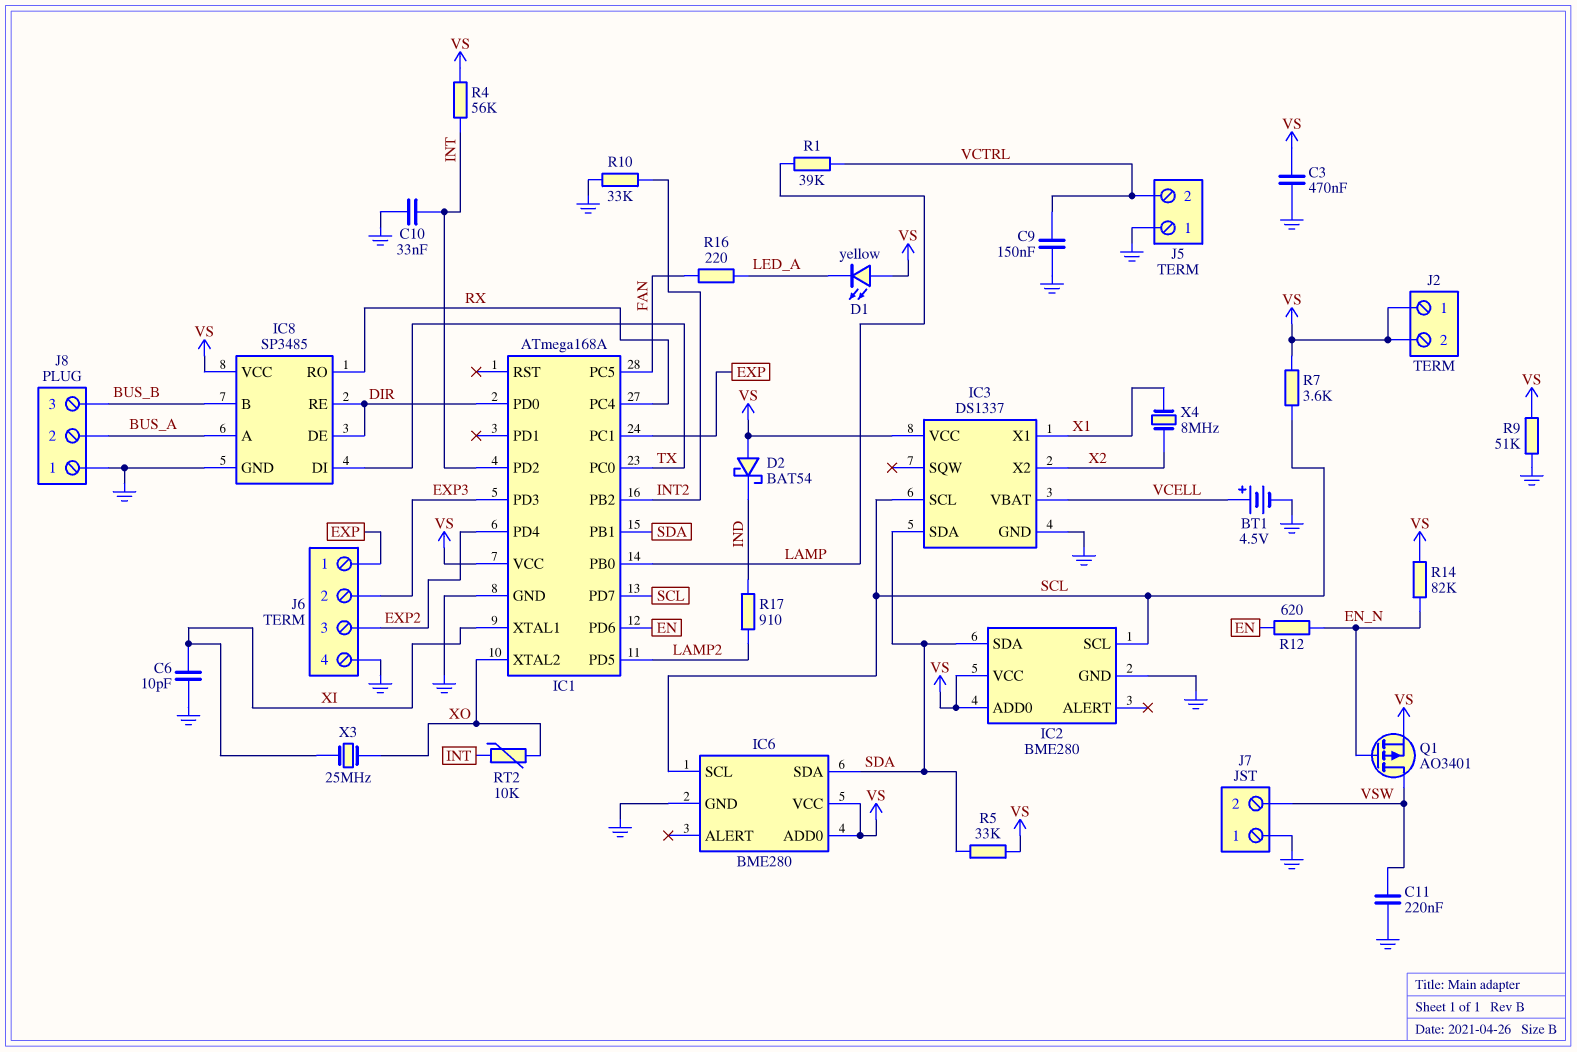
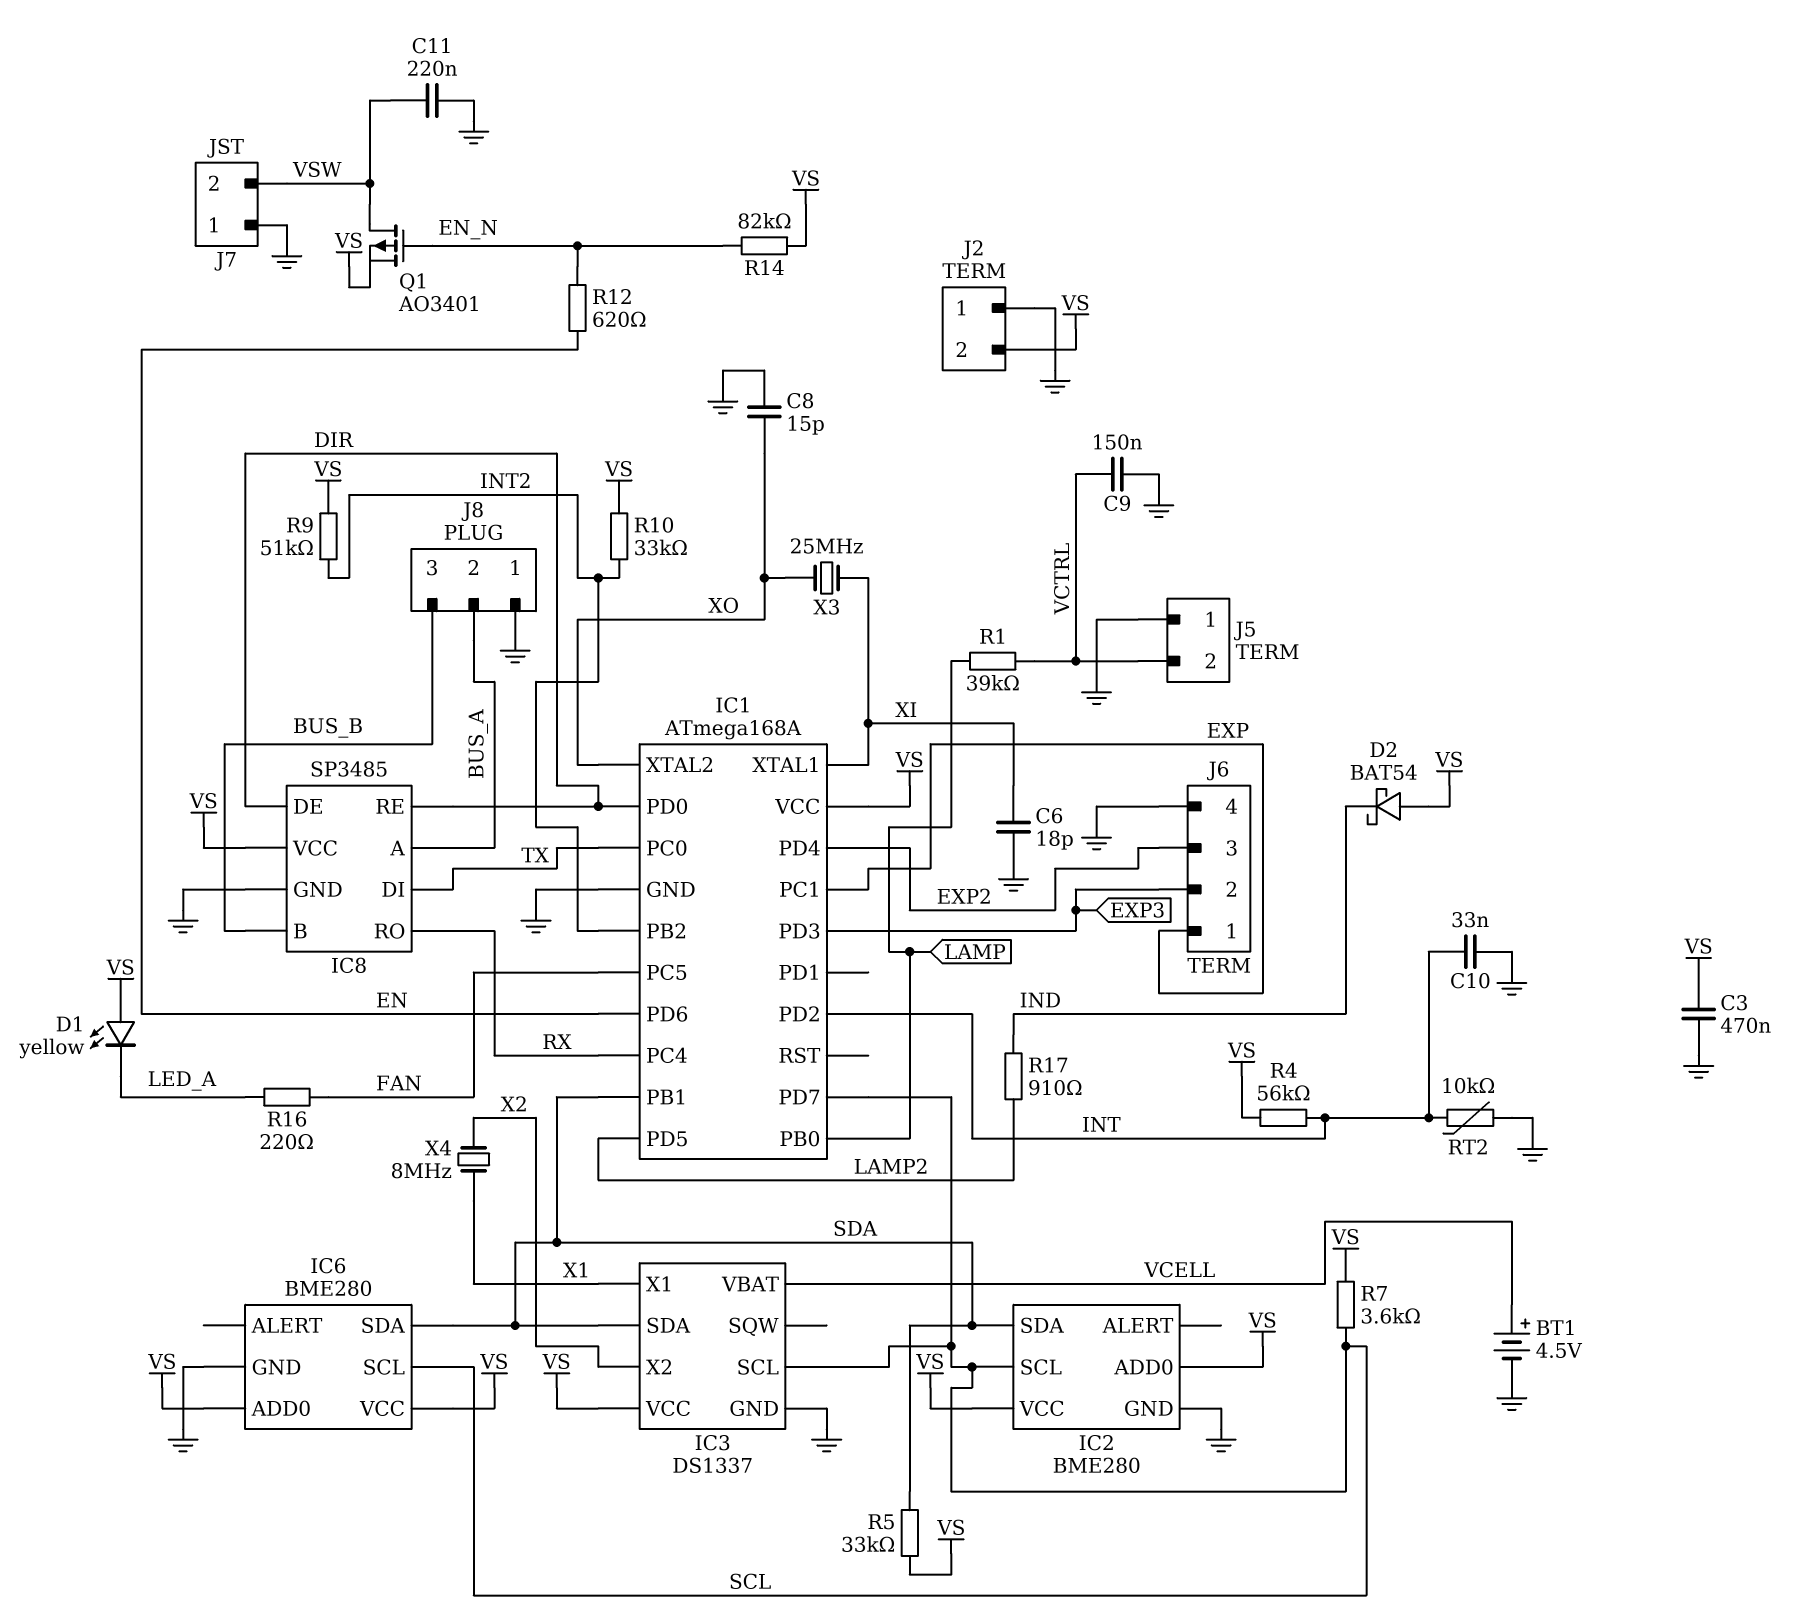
C6: 10pF (GND, XI) -> 18pF (GND, XI)
C8: none -> 15pF (GND, XO)
J2 pin 1: VS -> GND
R9: 51k (GND, VS) -> 51k (INT2, VS)
R10: 33k (GND, INT2) -> 33k (INT2, VS)
RT2: 10k (INT, XO) -> 10k (GND, INT)

